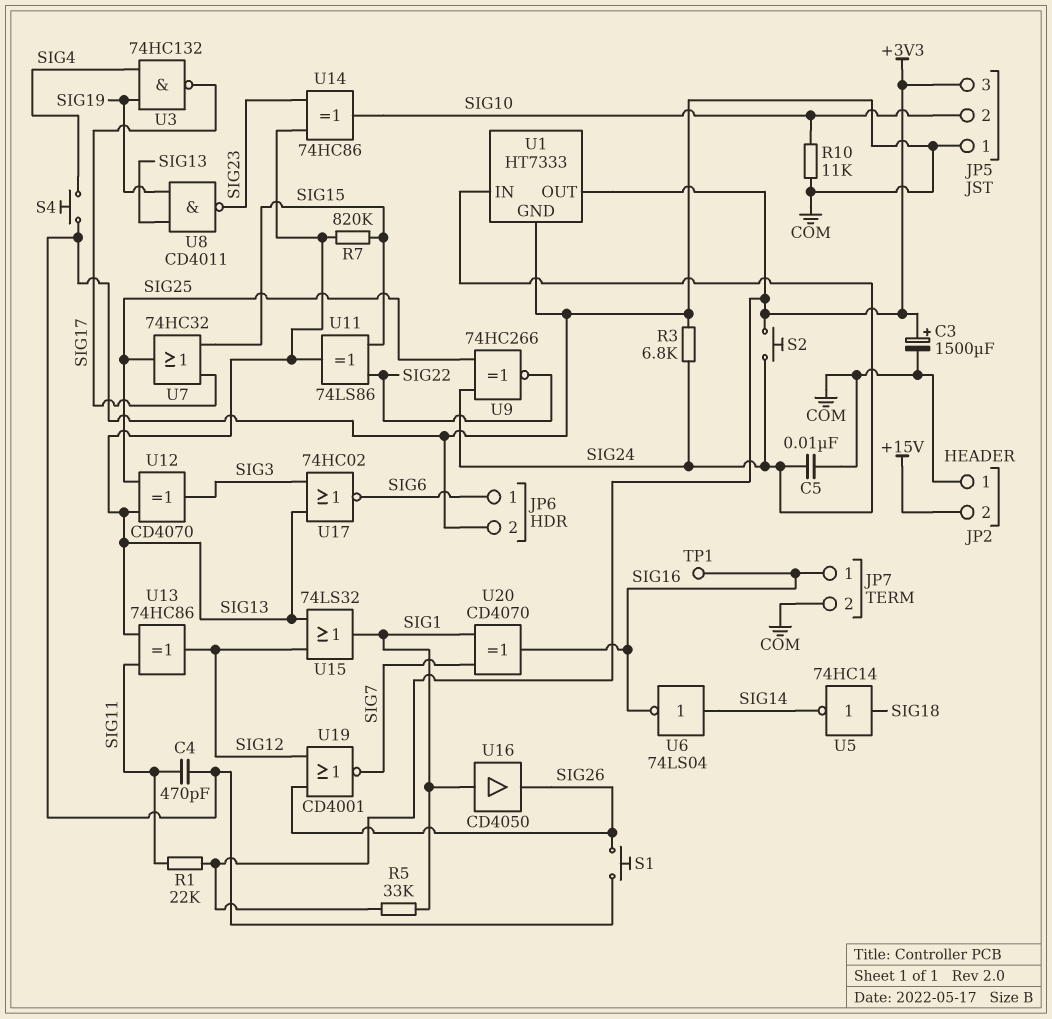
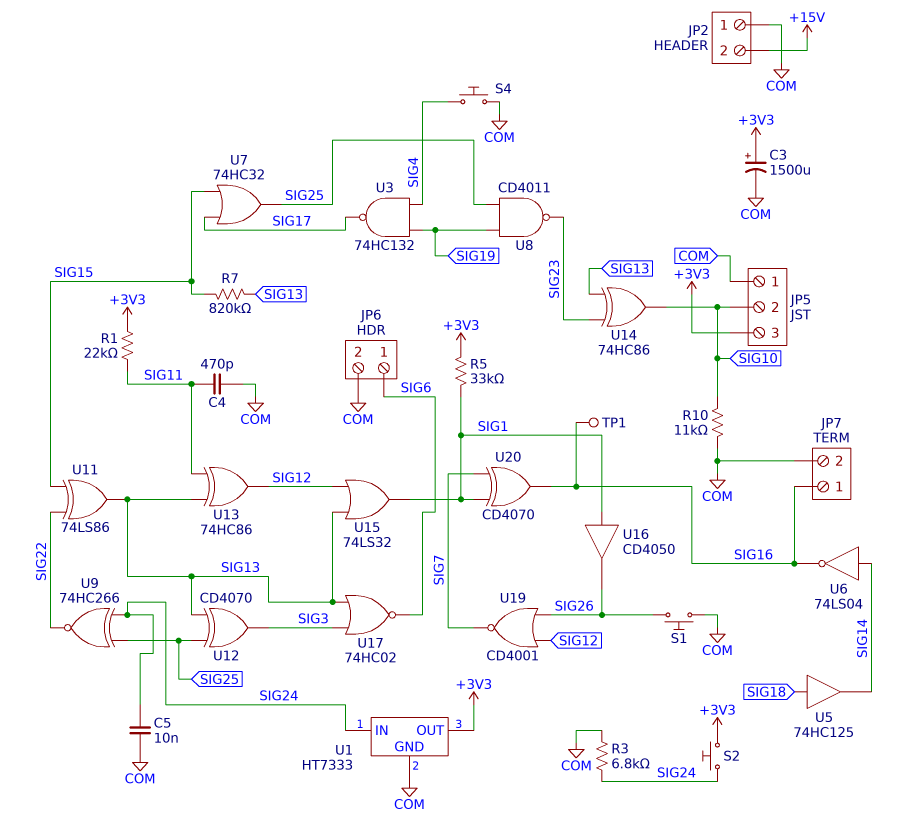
U5: NOT 74HC14 (in SIG18, out SIG14) -> buffer 74HC125 (in SIG18, out SIG14)
U8: NAND CD4011 (in SIG13, in SIG19, out SIG23) -> NAND CD4011 (in SIG19, in SIG25, out SIG23)

